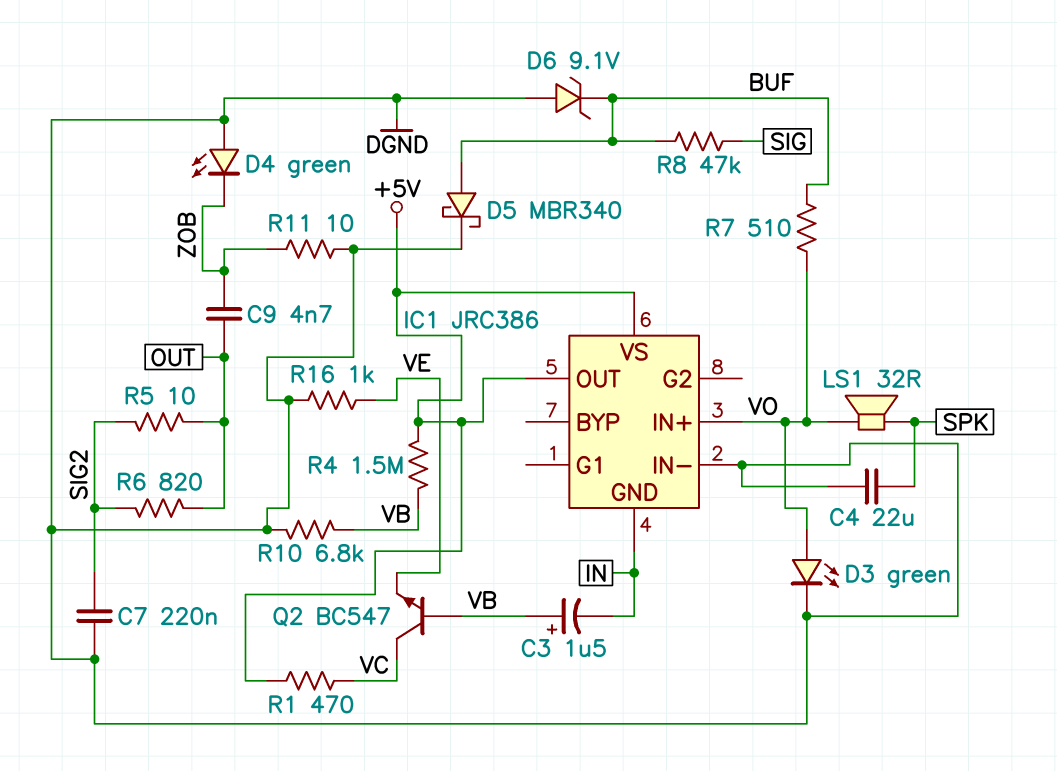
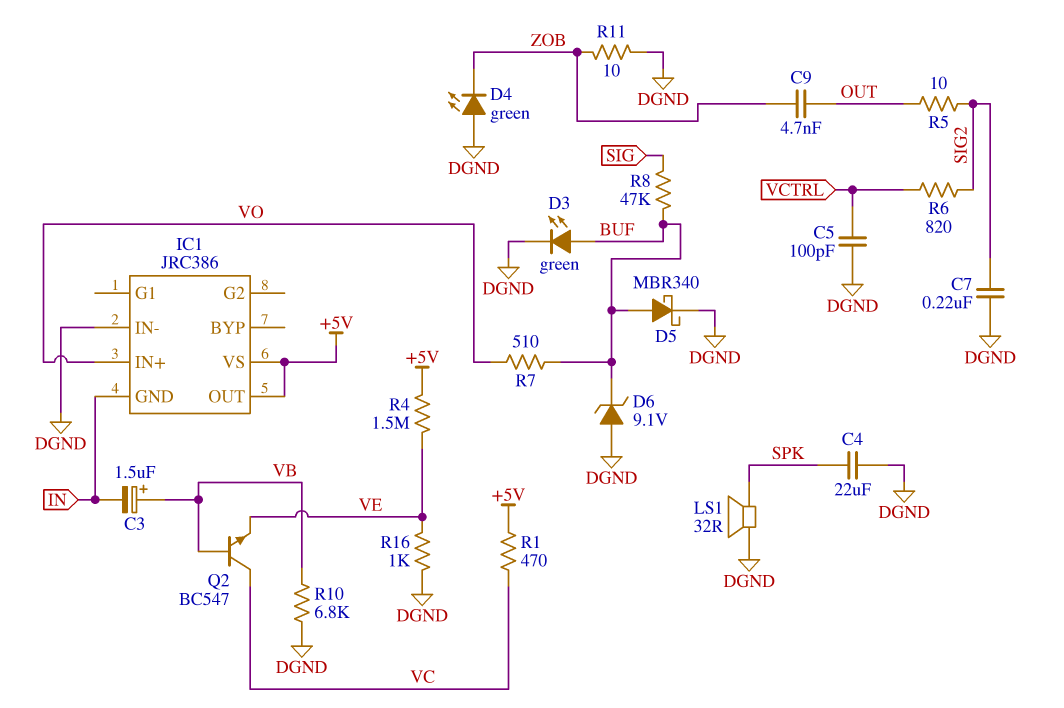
C5: none -> 100pF (DGND, VCTRL)
D3: LED green (A VO, K DGND) -> LED green (A BUF, K DGND)
LS1: speaker 32R (SPK, VO) -> speaker 32R (DGND, SPK)
R4: 1.5M (+5V, VB) -> 1.5M (+5V, VE)
R6: 820 (OUT, SIG2) -> 820 (SIG2, VCTRL)

